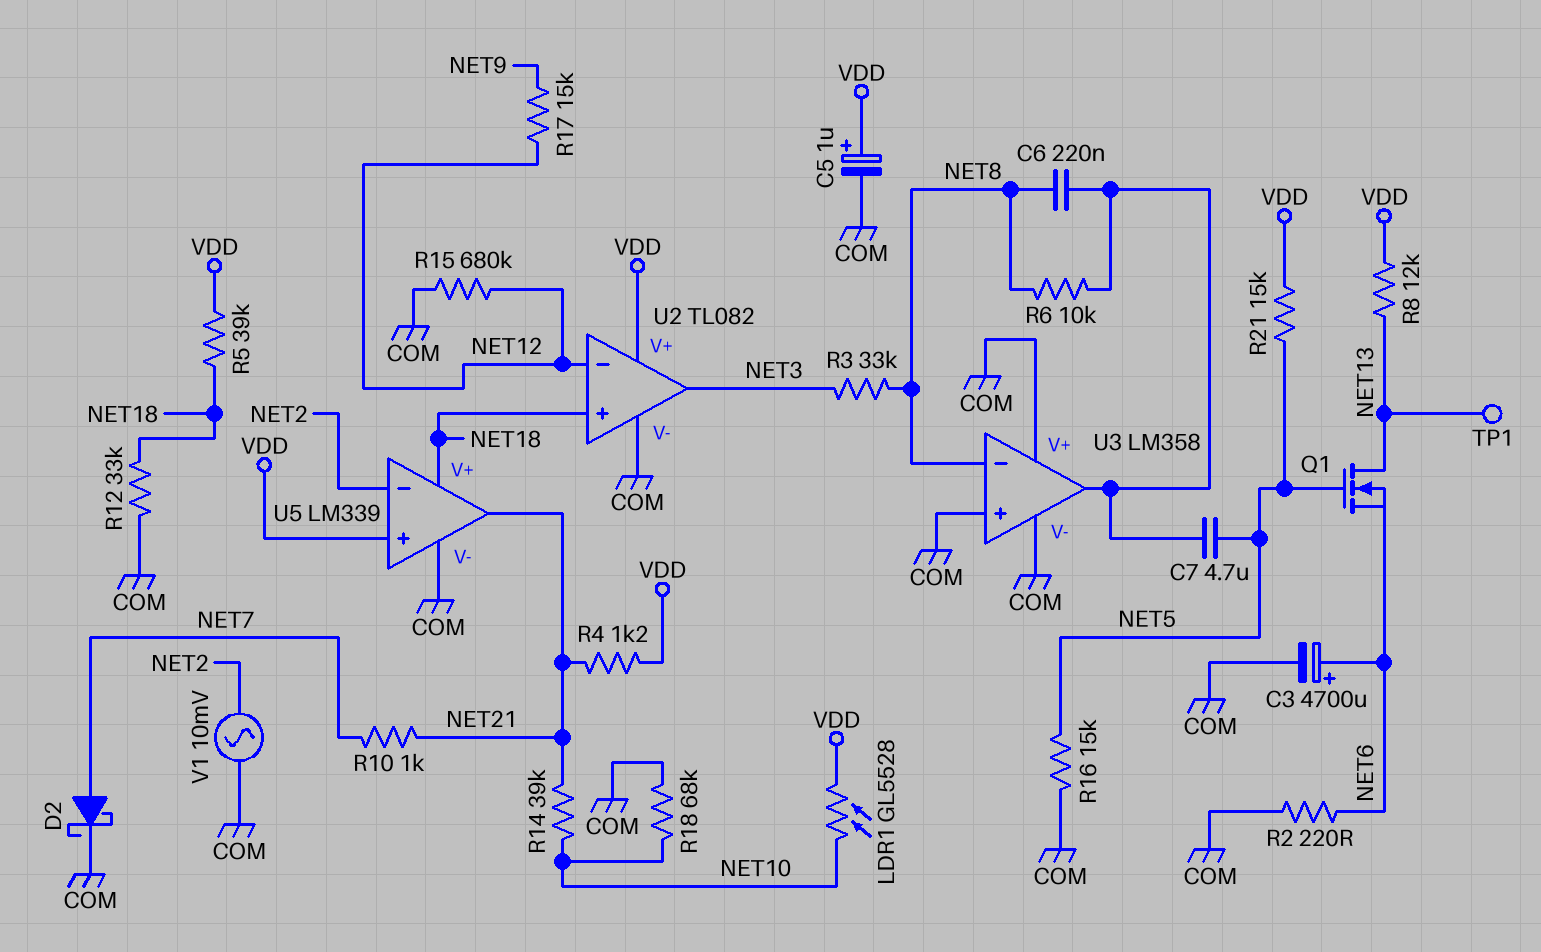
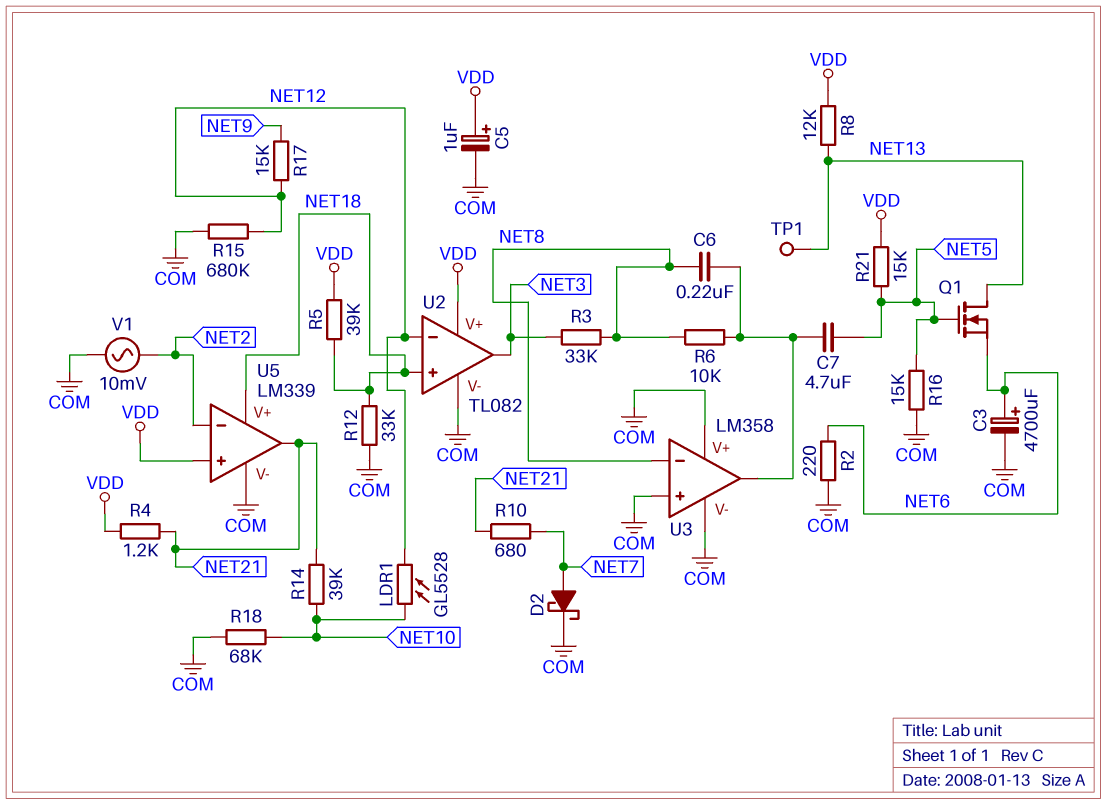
LDR1: GL5528 (NET10, VDD) -> GL5528 (NET10, NET12)
R10: 1k (NET7, NET21) -> 680 (NET7, NET21)

